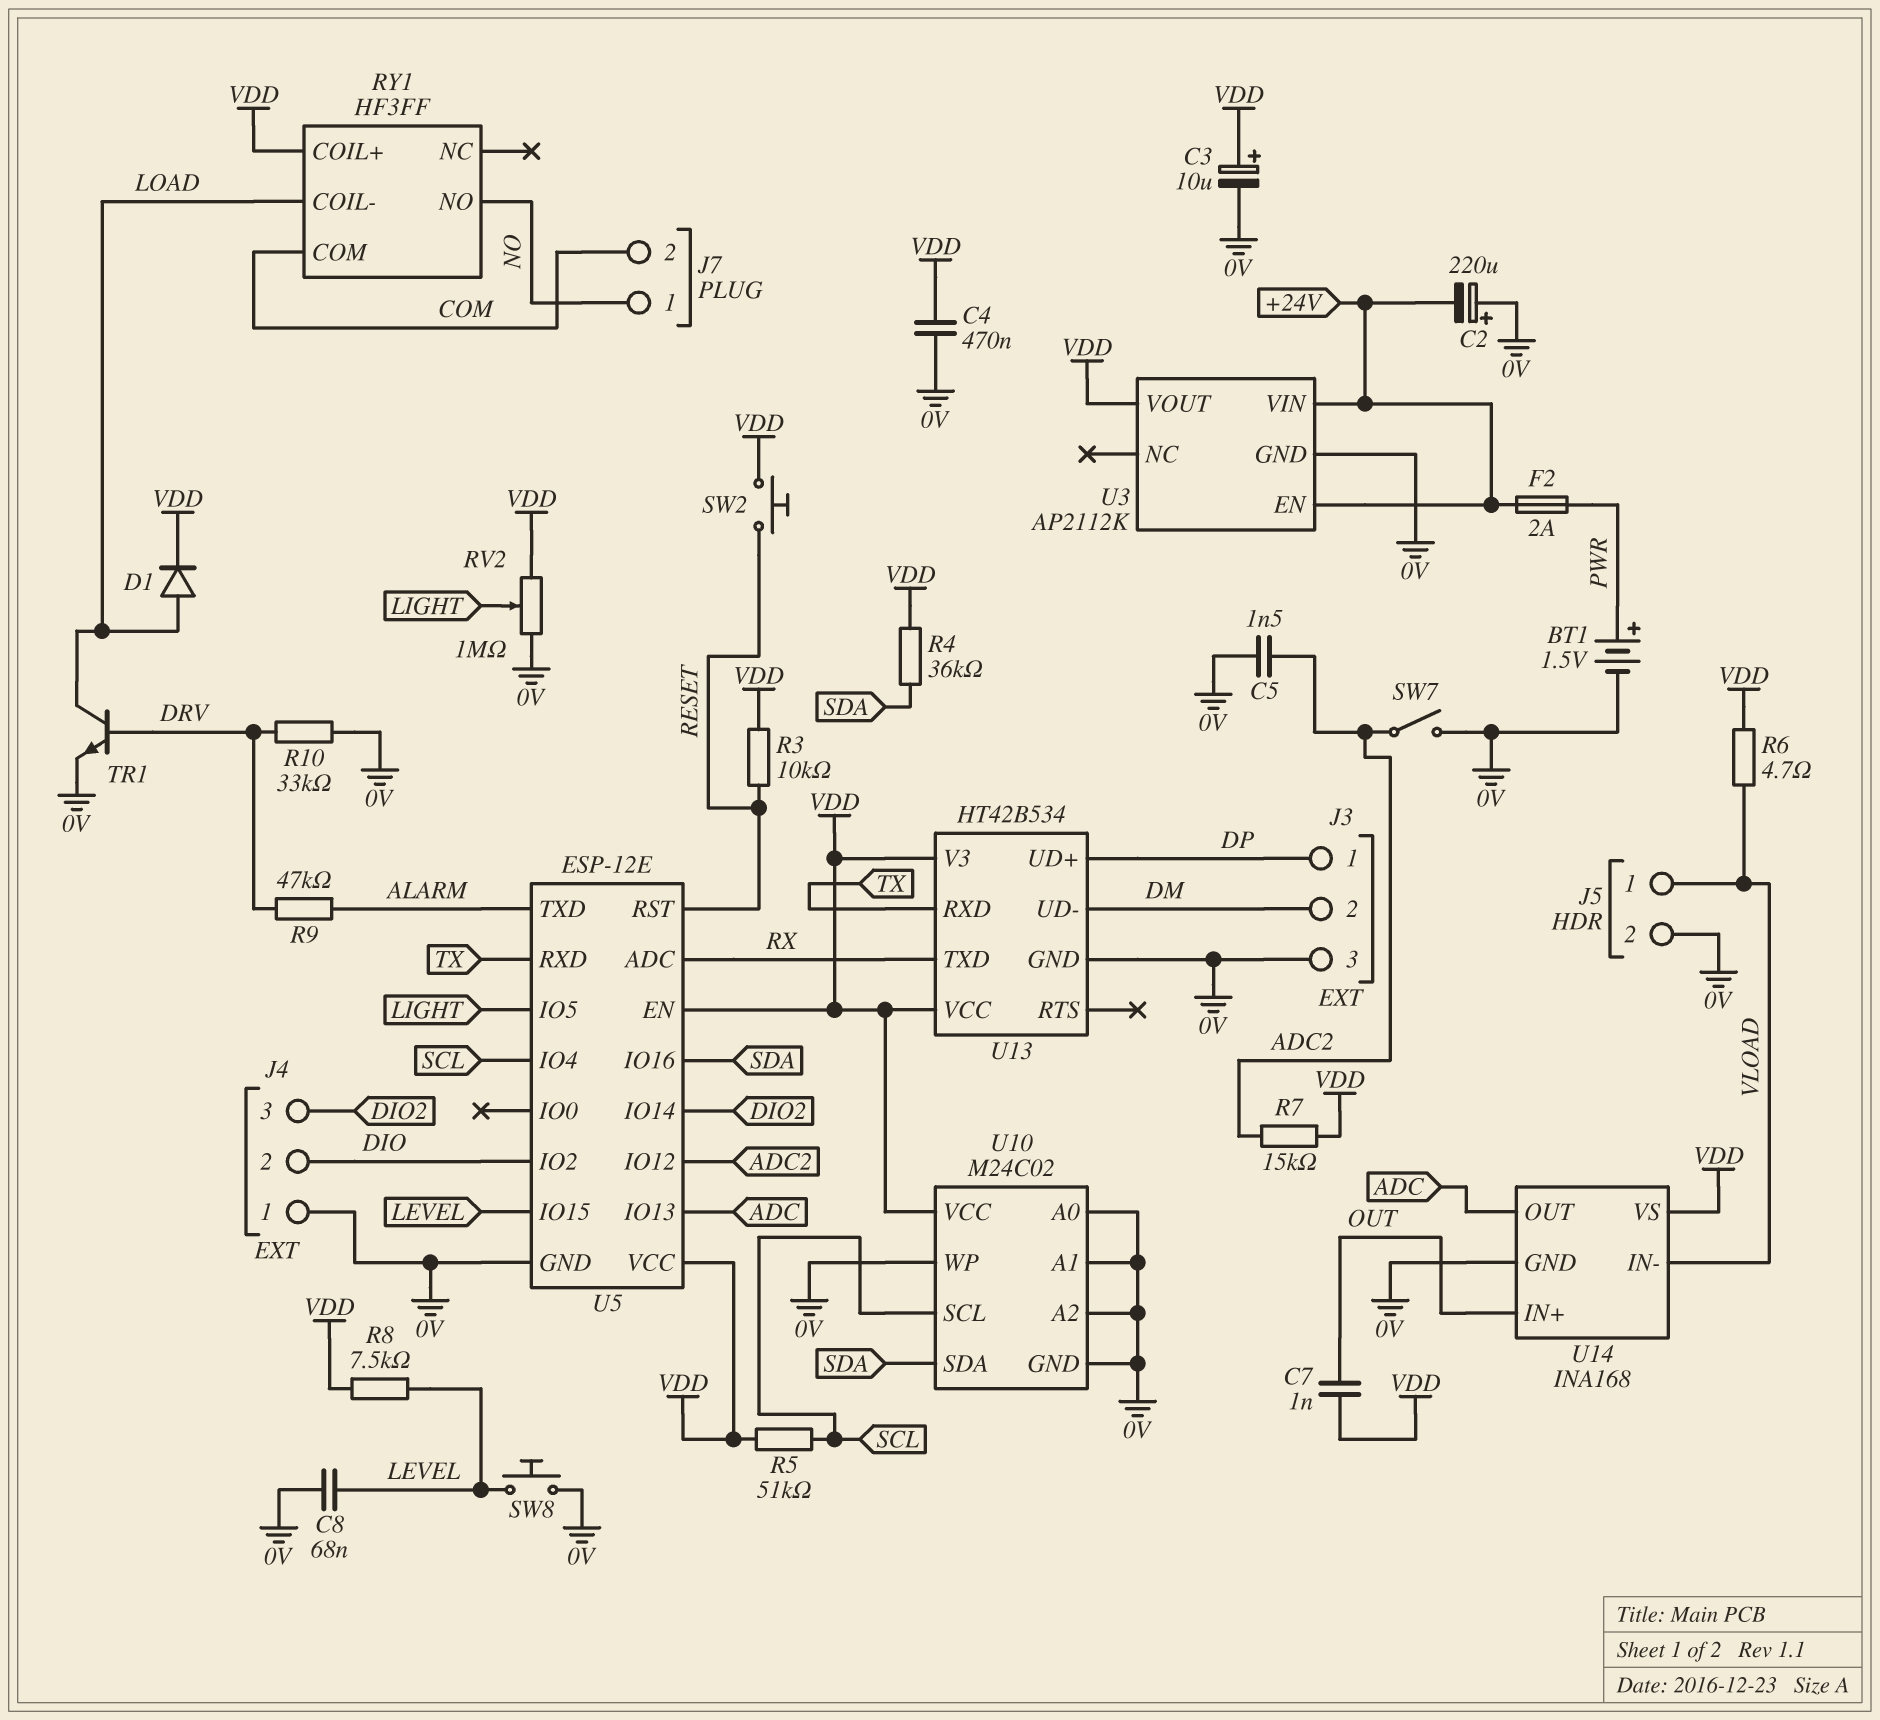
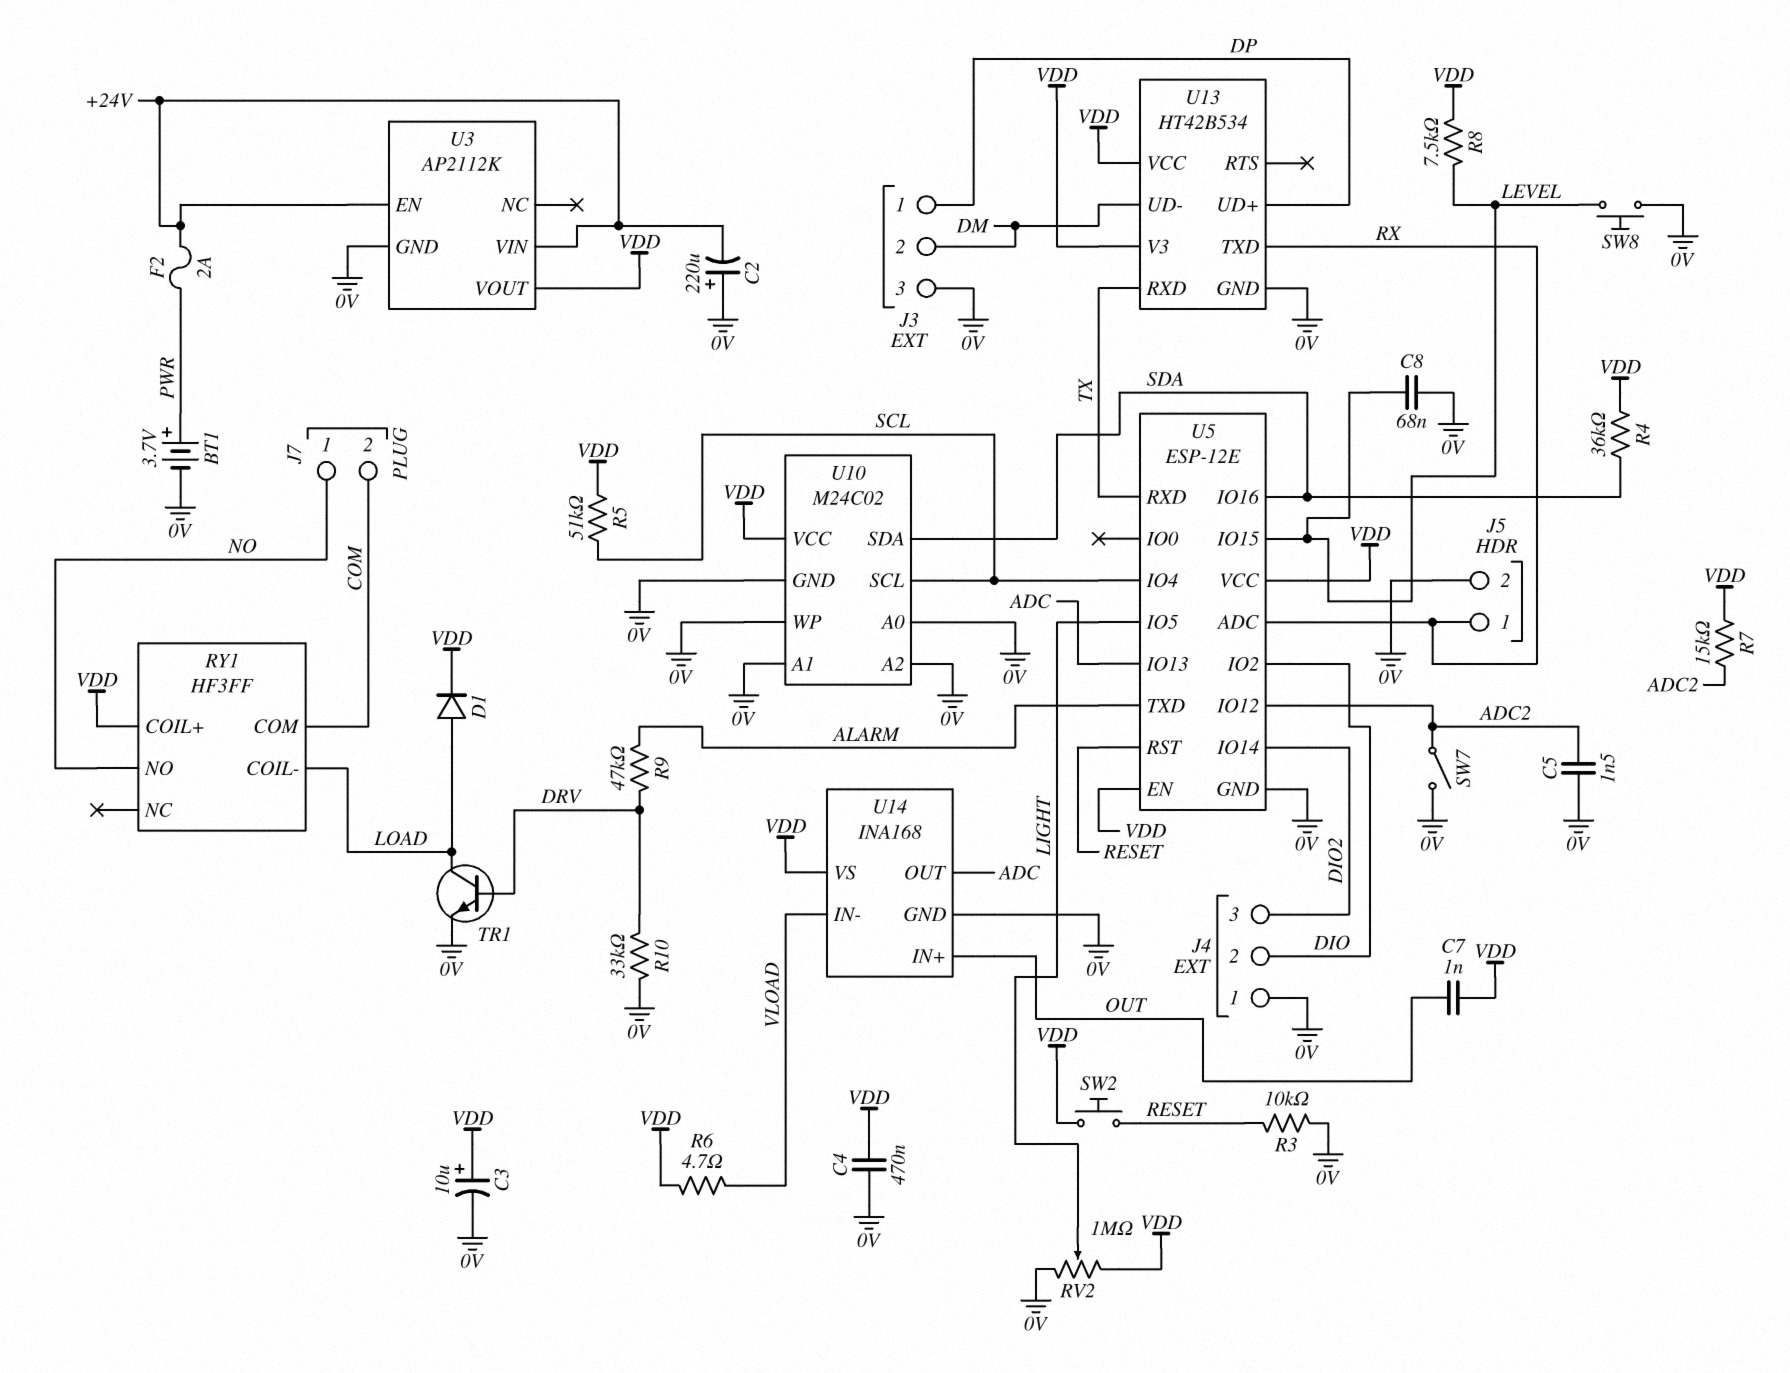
BT1: 1.5V (plus PWR, minus 0V) -> 3.7V (plus PWR, minus 0V)
J5 pin 1: VLOAD -> RX
R3: 10k (RESET, VDD) -> 10k (0V, RESET)

